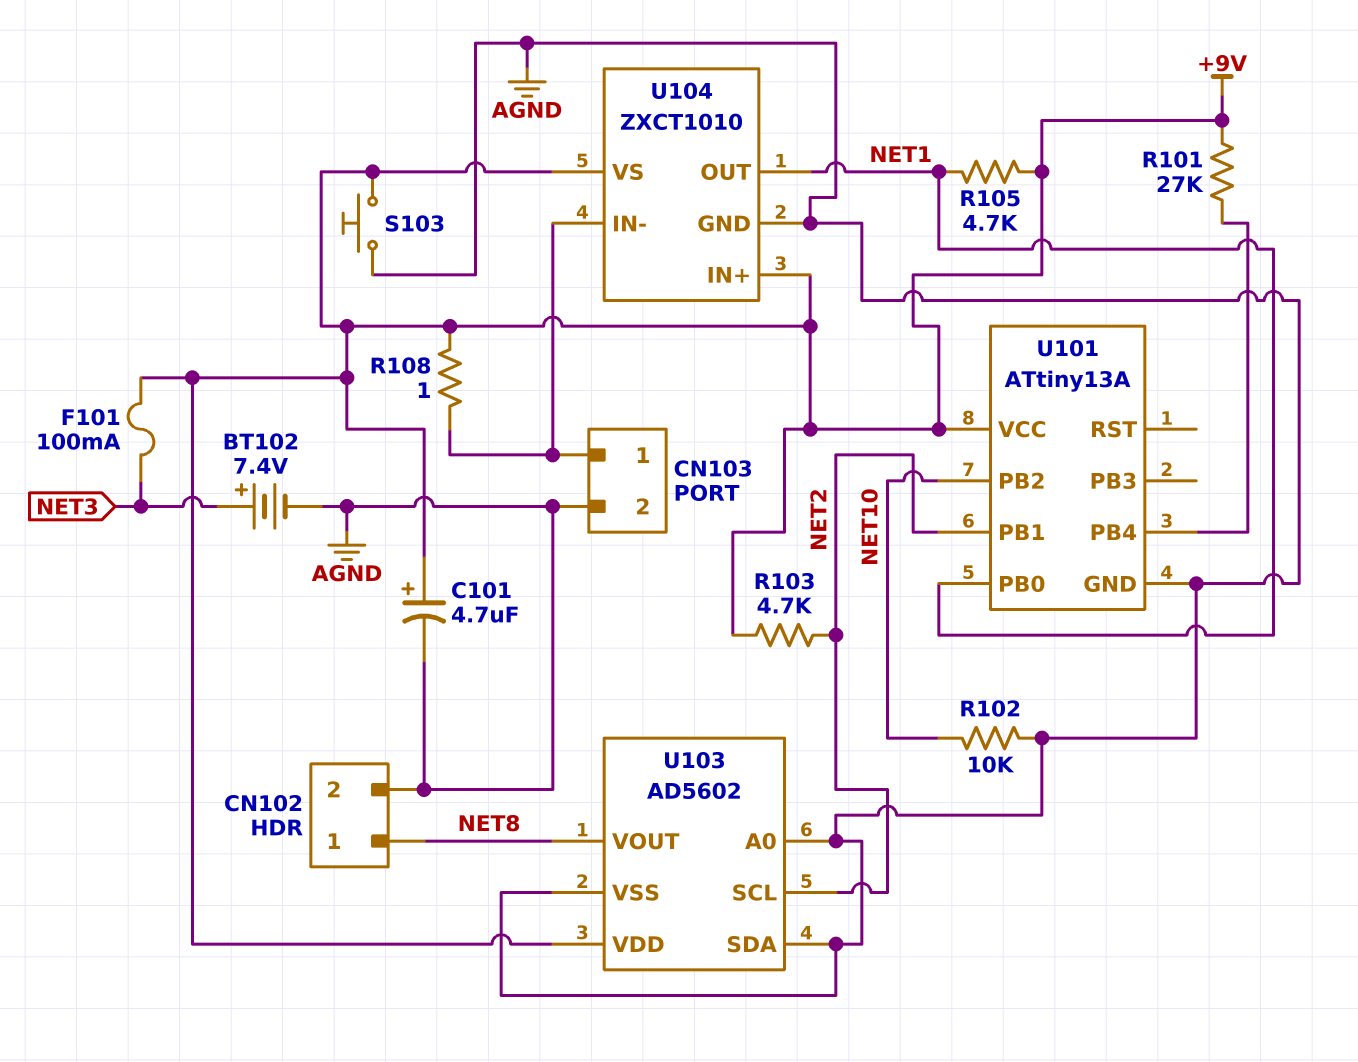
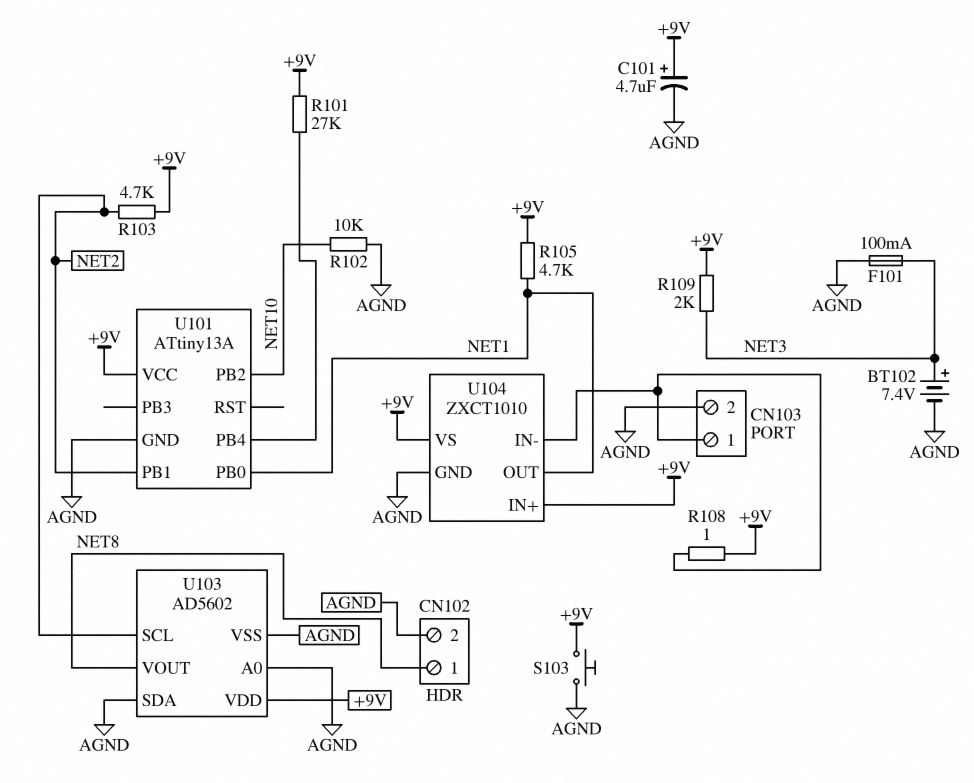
F101: 100mA (+9V, NET3) -> 100mA (AGND, NET3)
R109: none -> 2k (+9V, NET3)

